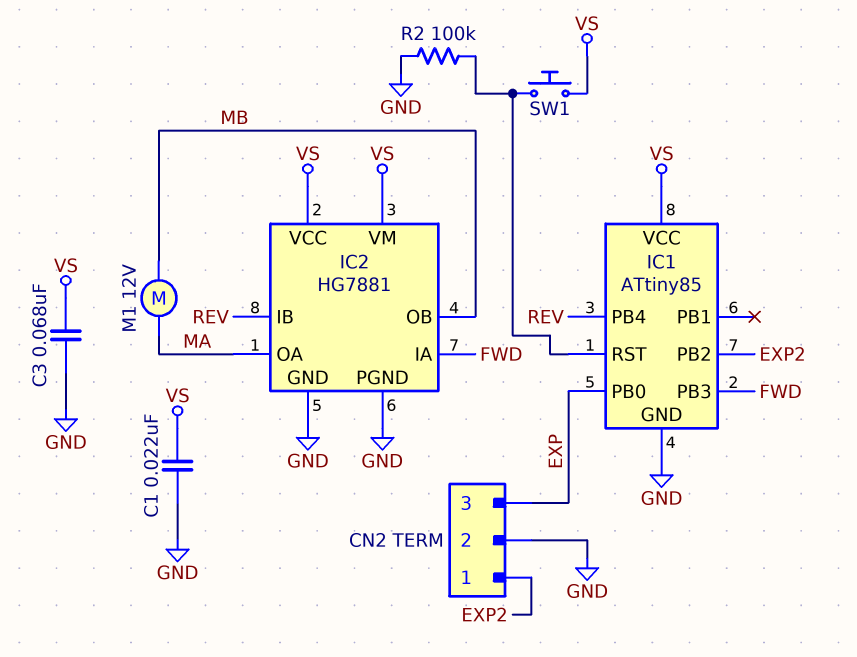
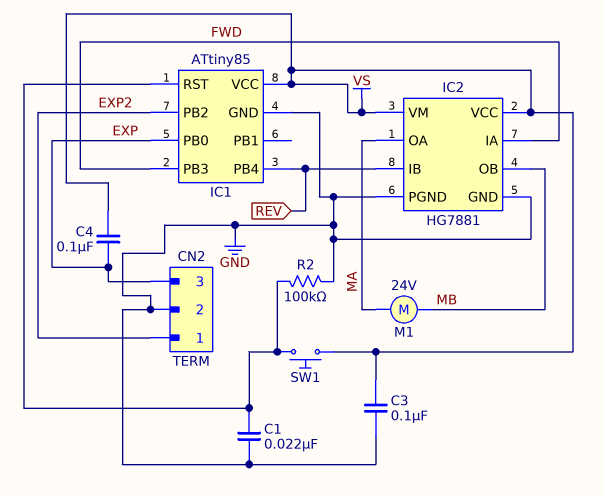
C1: 22nF (GND, VS) -> 22nF (GND, IC1/RST)
C3: 68nF (GND, VS) -> 100nF (GND, VS)
C4: none -> 100nF (EXP, VS)
M1: motor 12V (MA, MB) -> motor 24V (MA, MB)

